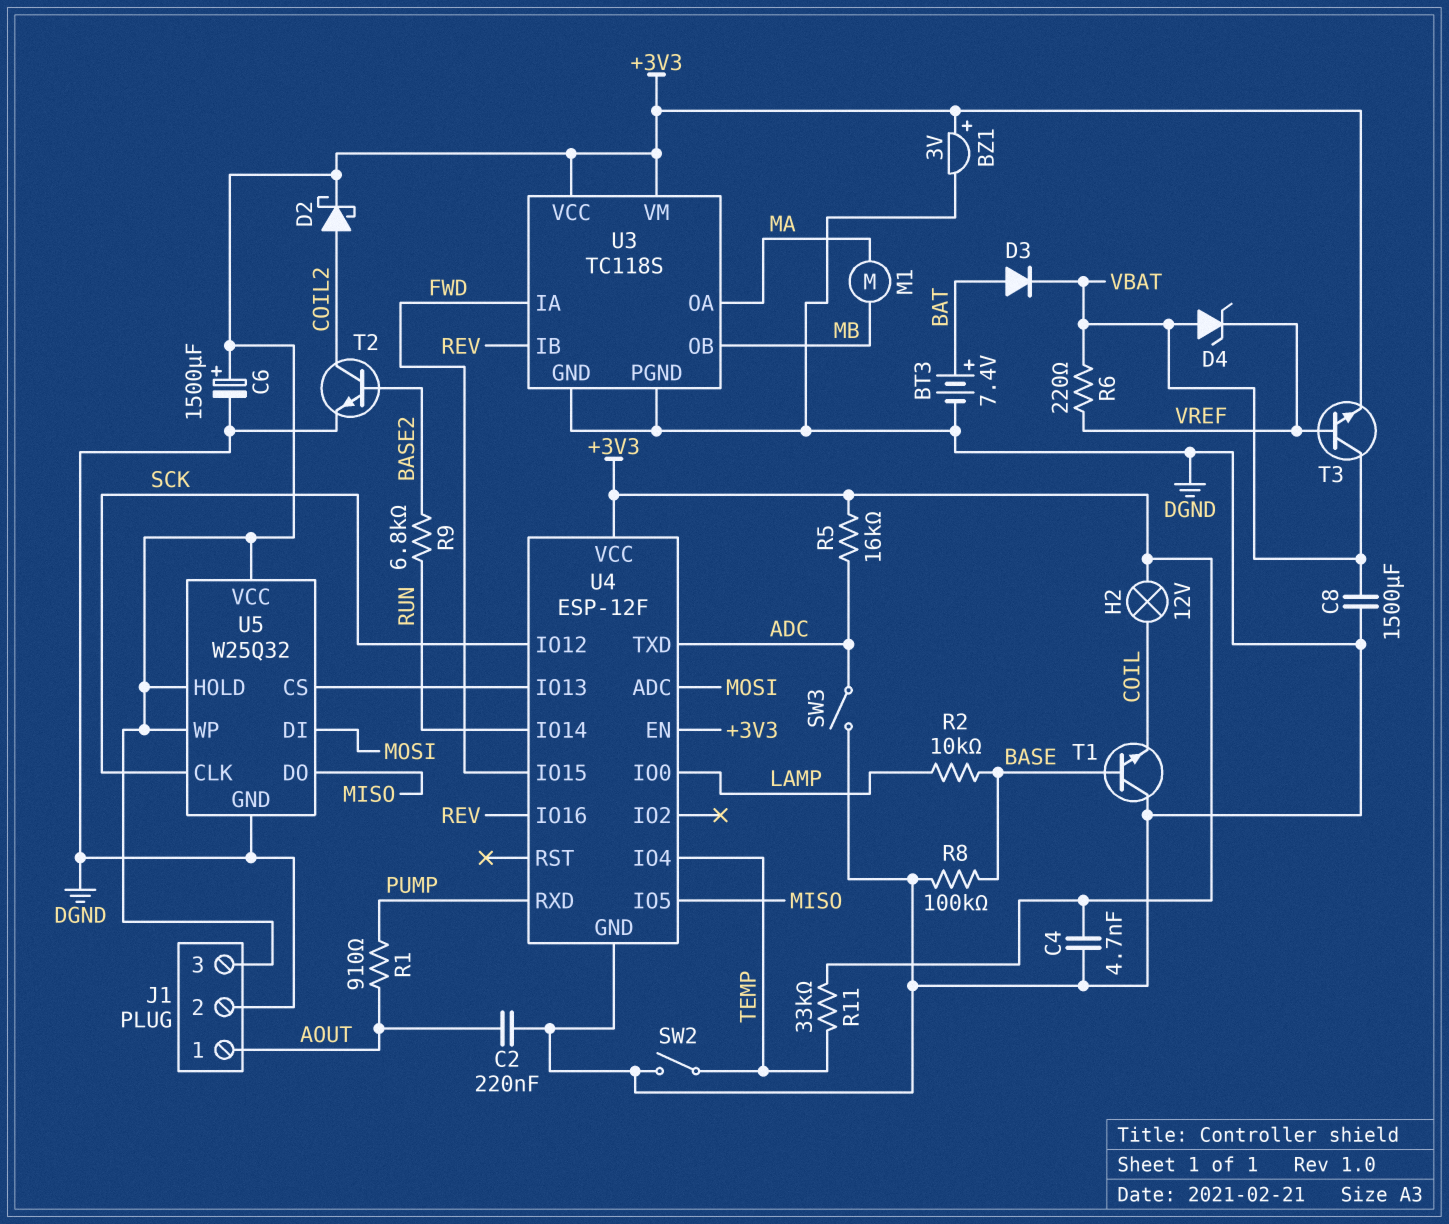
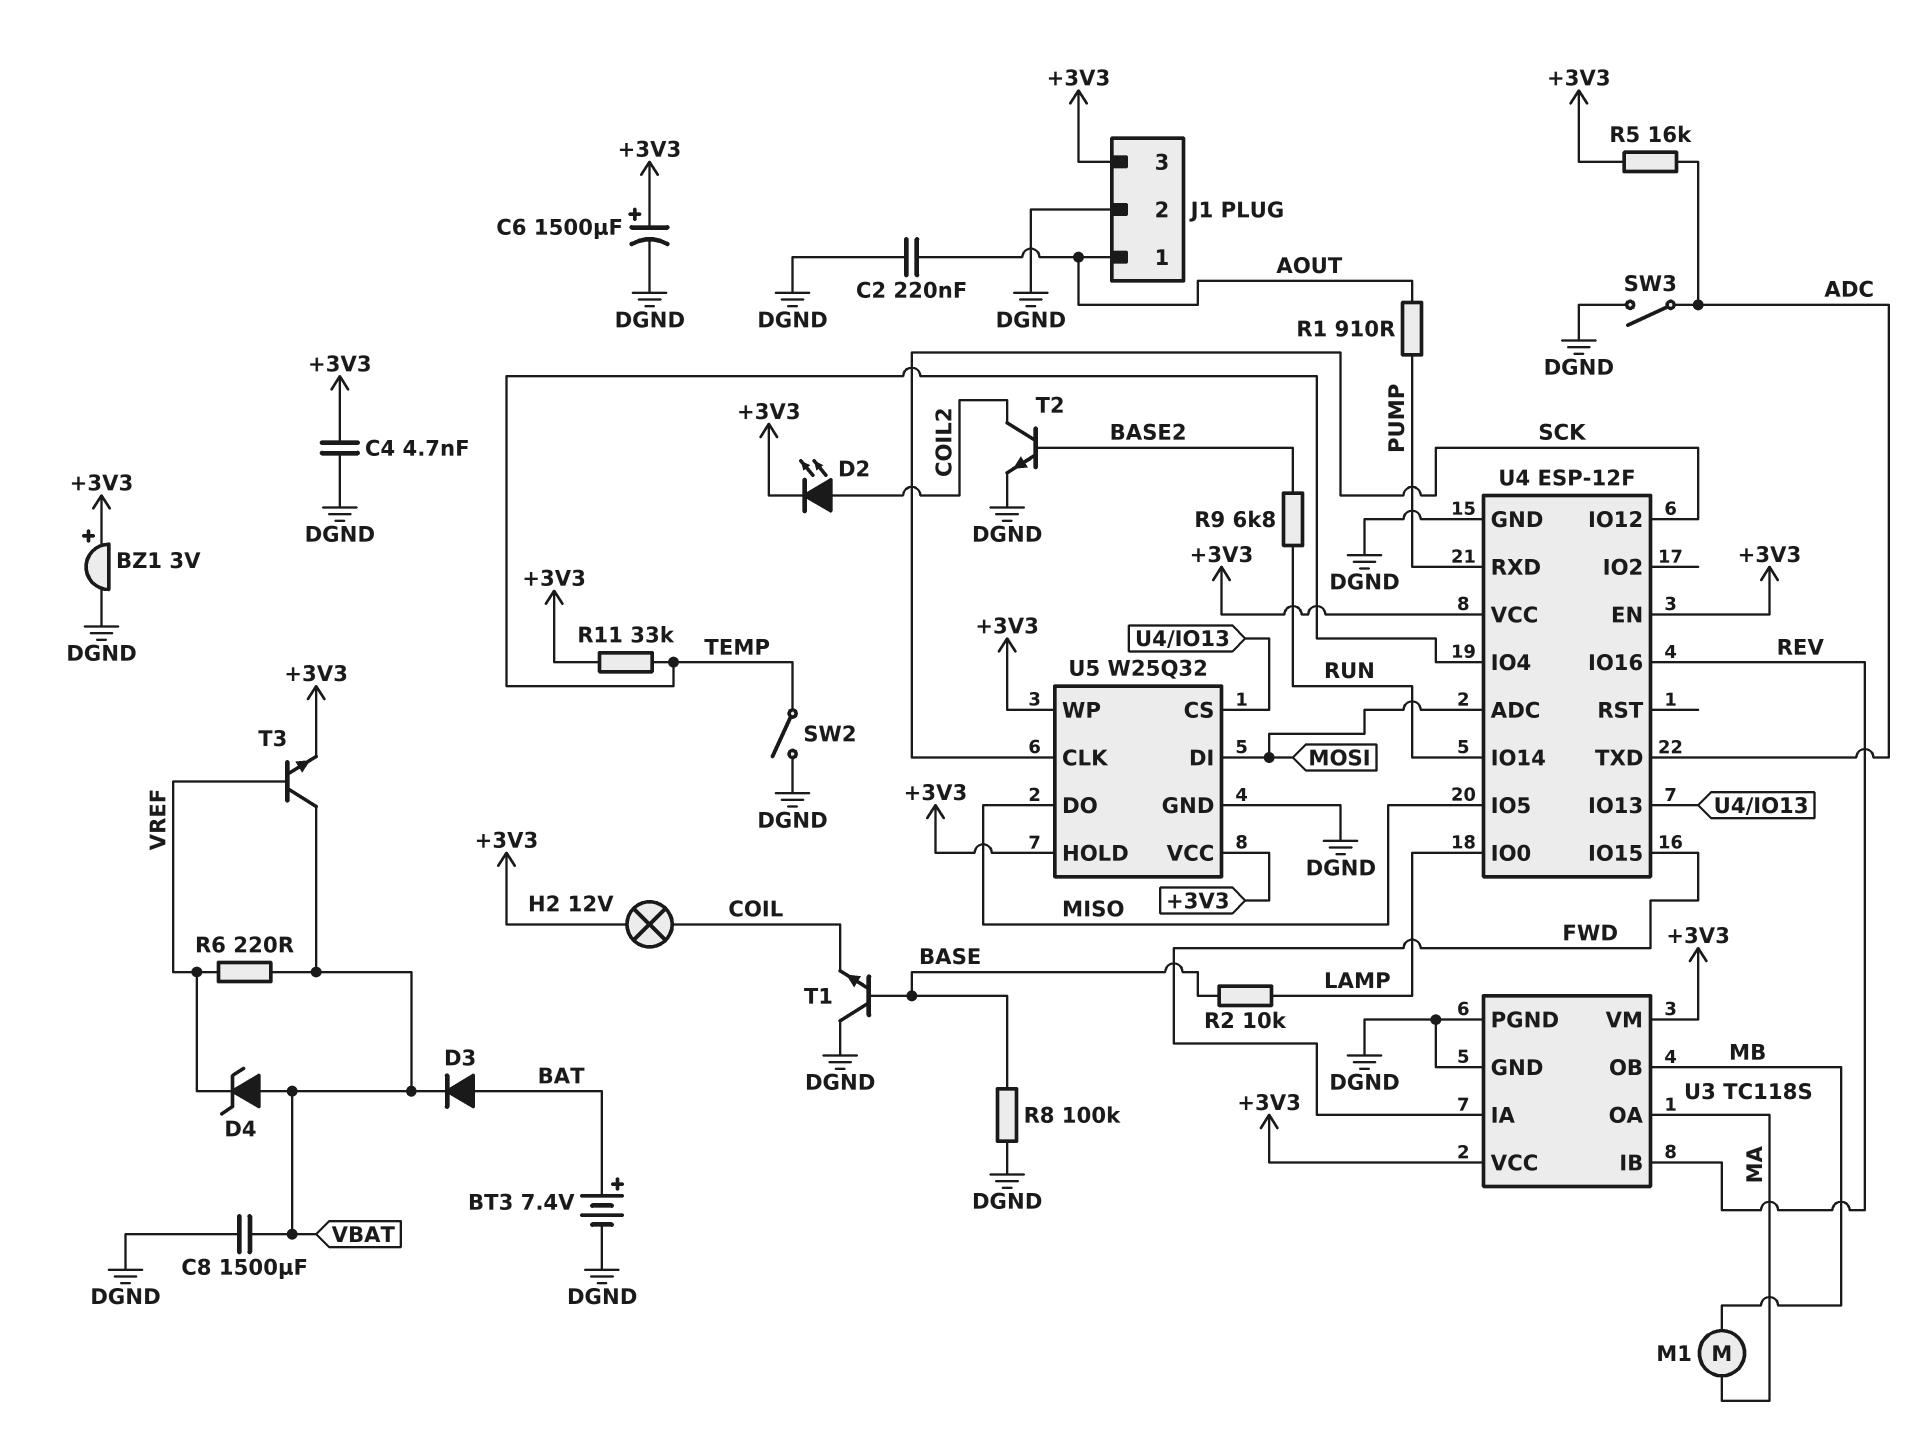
D2: schottky (A COIL2, K +3V3) -> LED (A COIL2, K +3V3)

